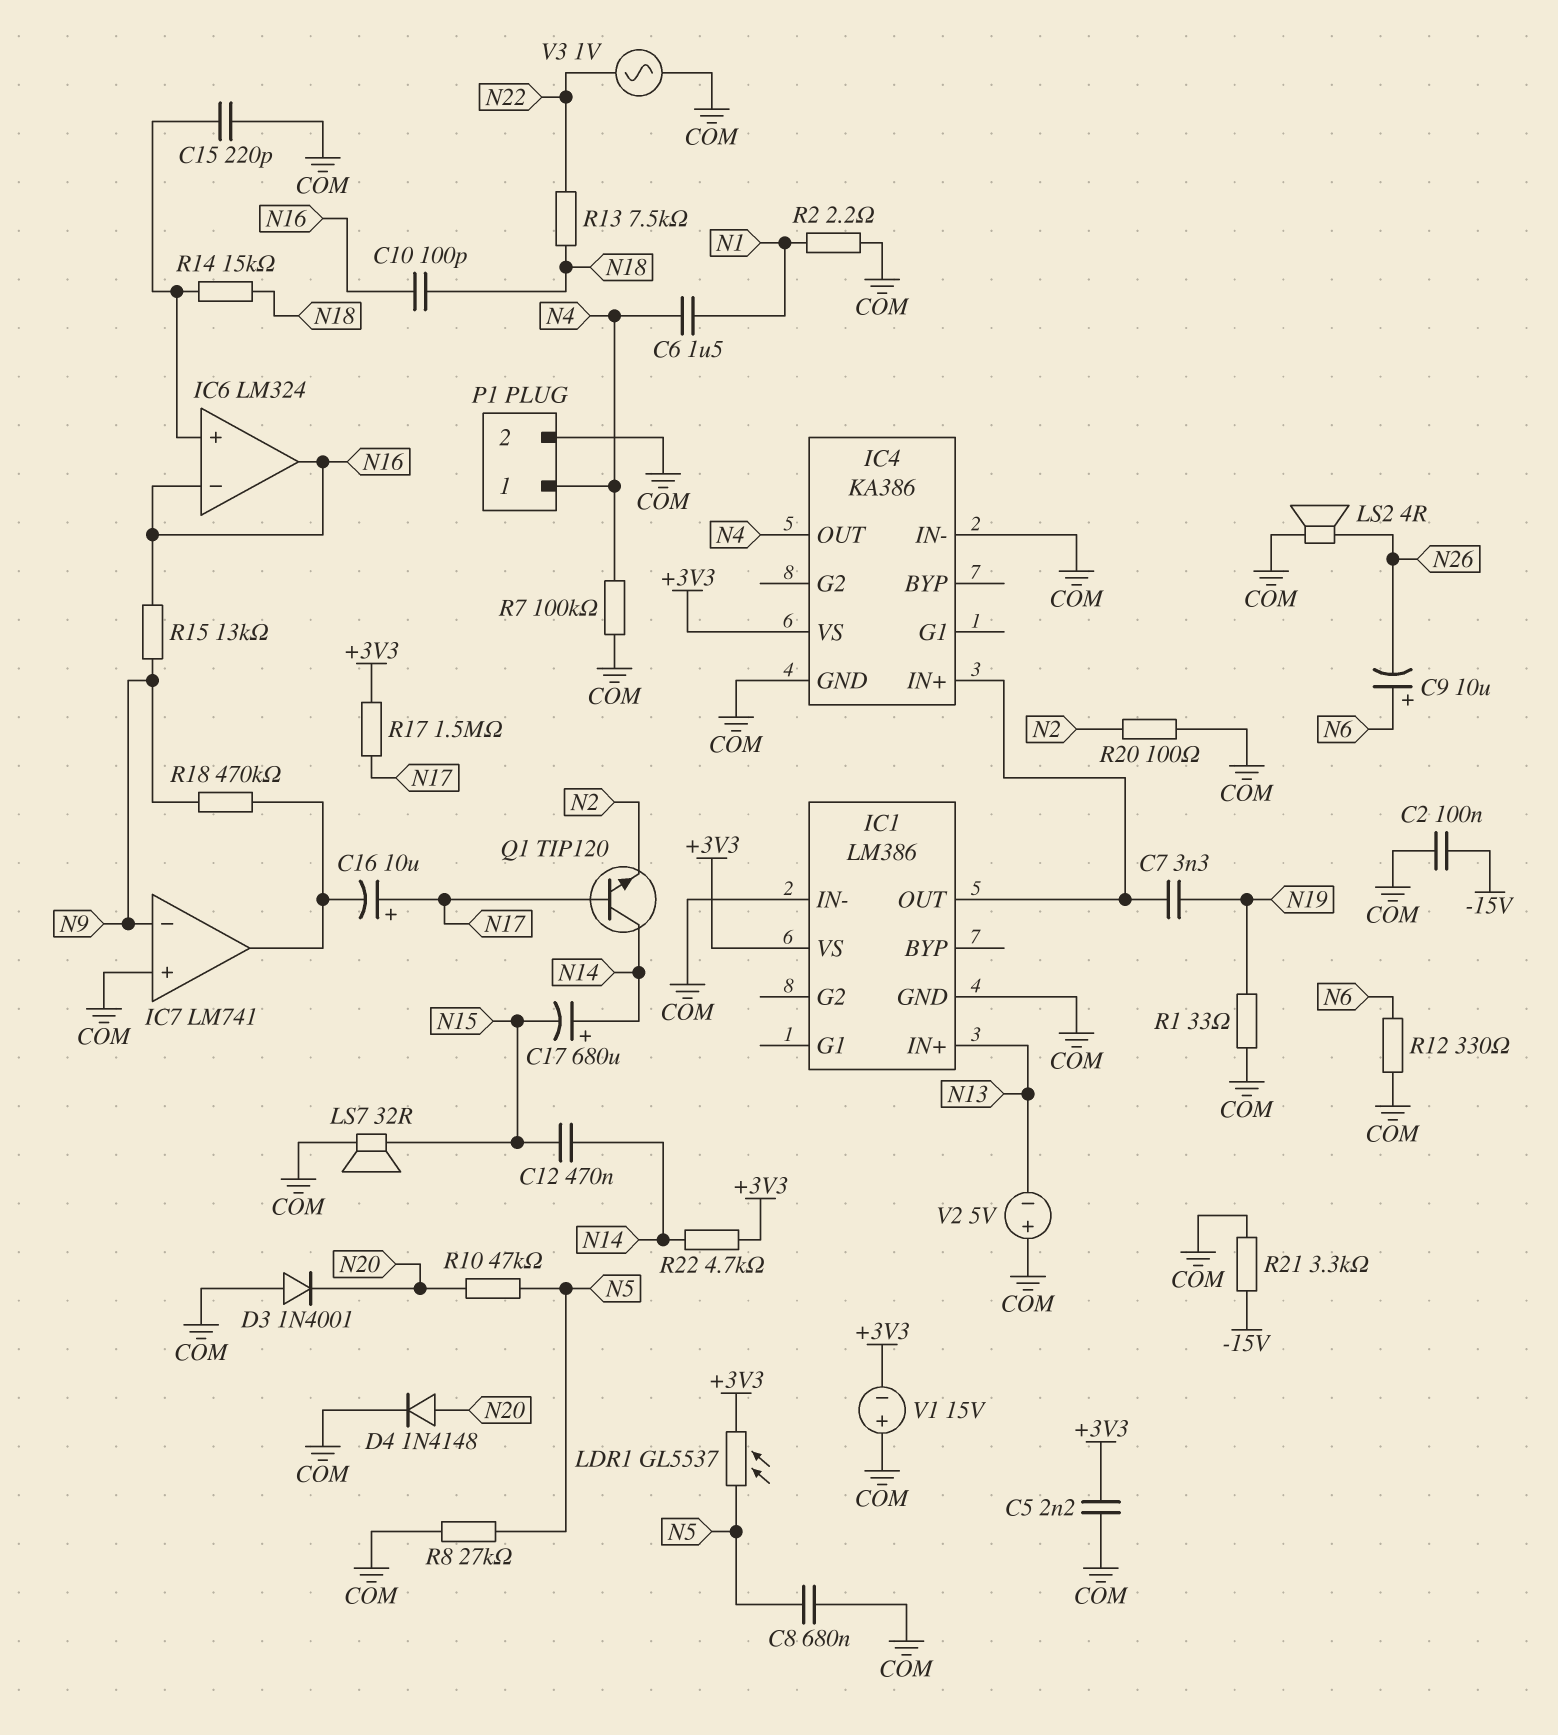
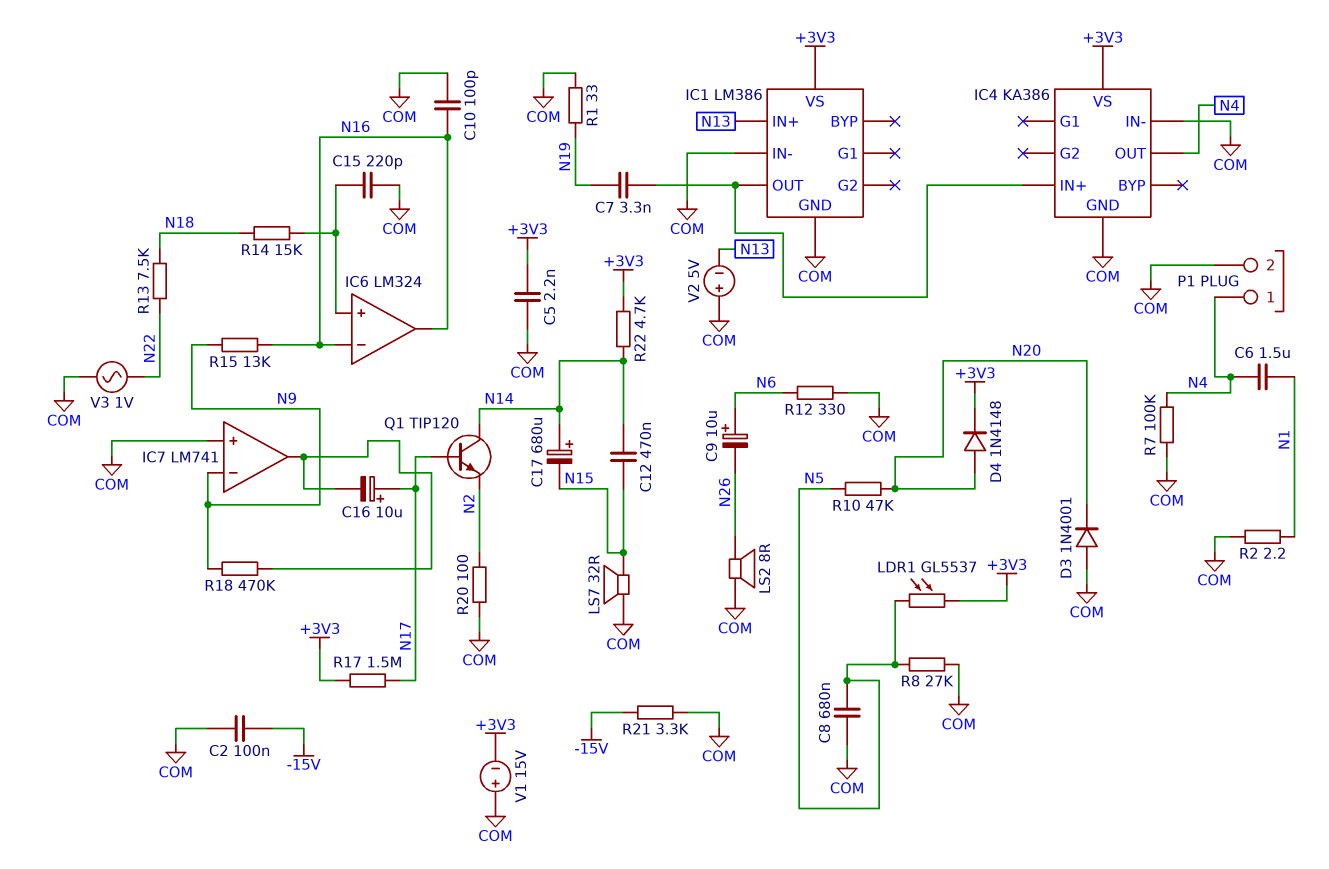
C10: 100pF (N16, N18) -> 100pF (COM, N16)
D4: diode 1N4148 (A N20, K COM) -> diode 1N4148 (A N20, K +3V3)
LS2: speaker 4R (COM, N26) -> speaker 8R (COM, N26)

